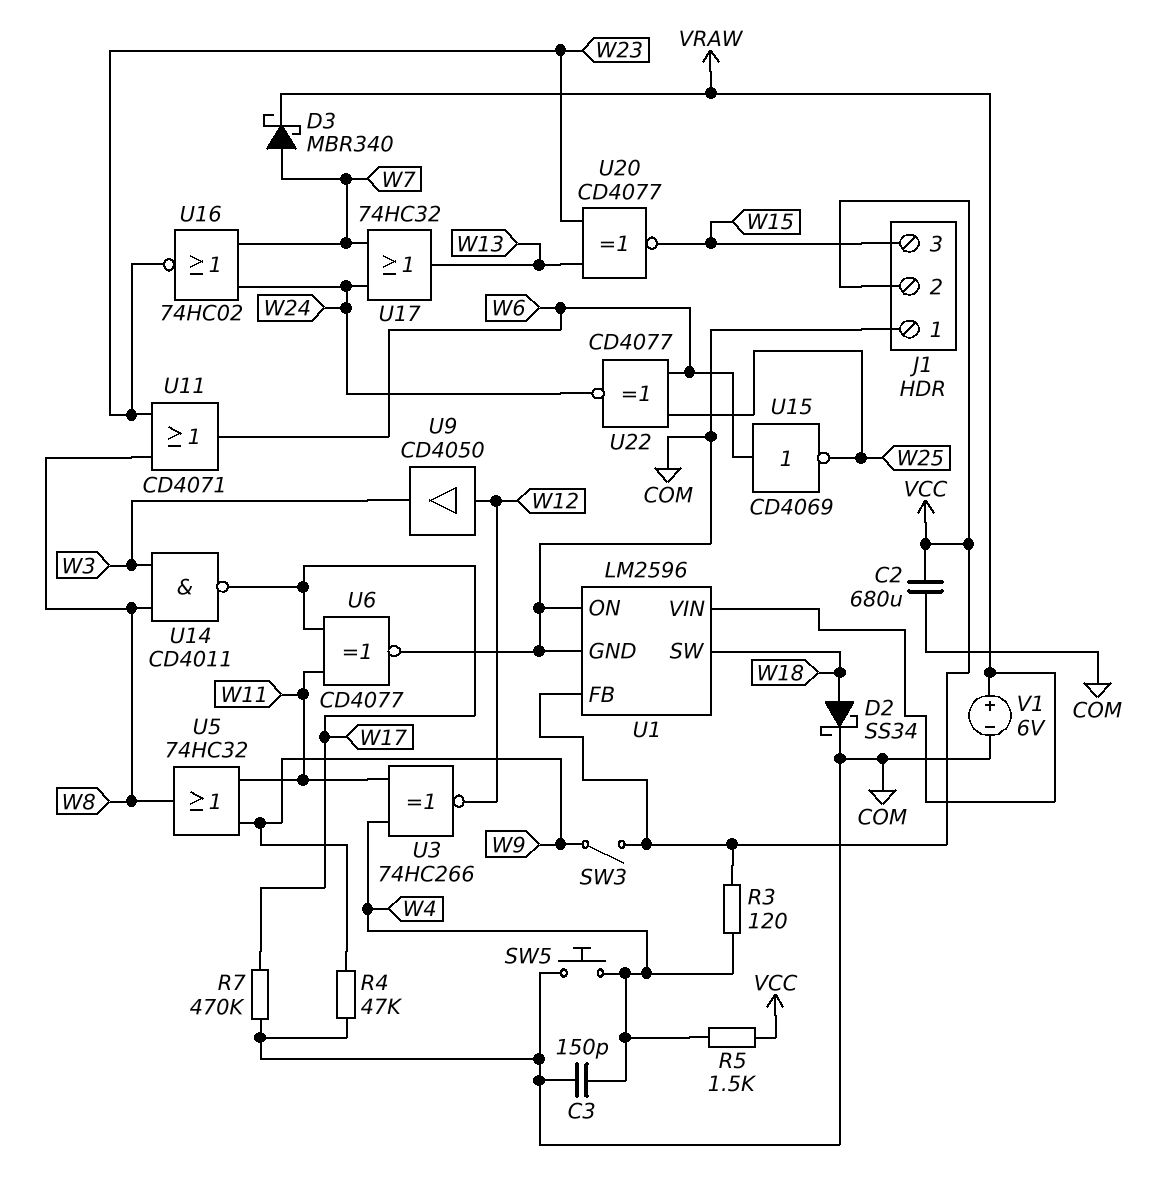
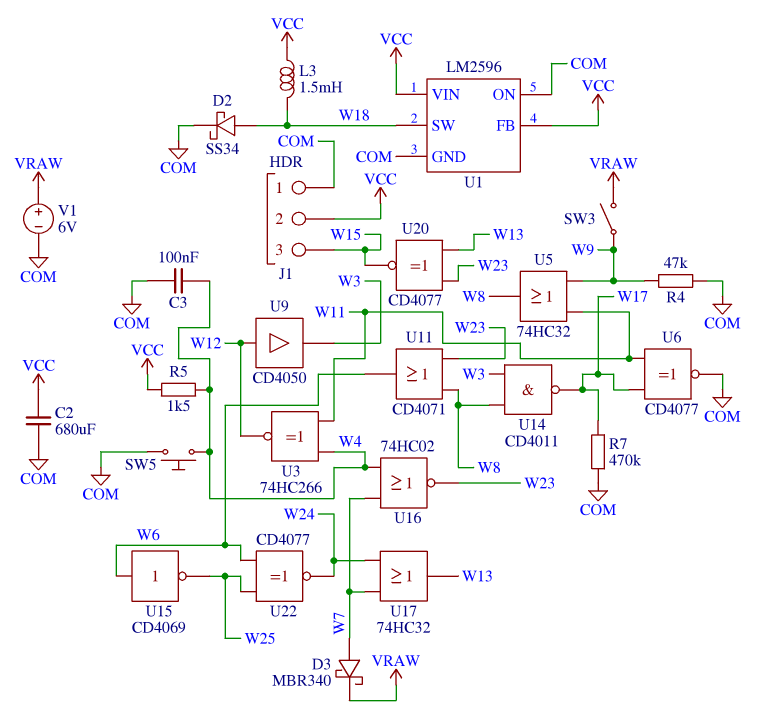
C3: 150pF (COM, W4) -> 100nF (COM, W4)
L3: none -> 1.5mH (VCC, W18)
R3: 120 (VCC, W4) -> none
SW3: switch (VCC, W9) -> switch (VRAW, W9)
U1 pin VIN: VRAW -> VCC
U16: NOR 74HC02 (in W7, in W24, out W23) -> NOR 74HC02 (in W4, in W7, out W23)

